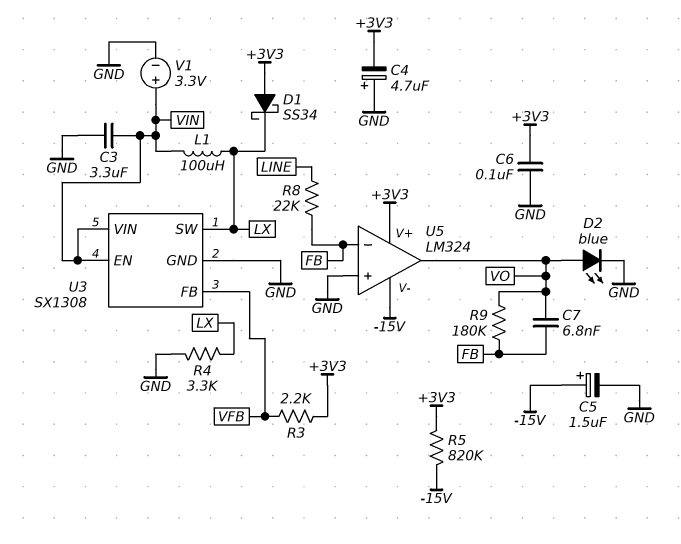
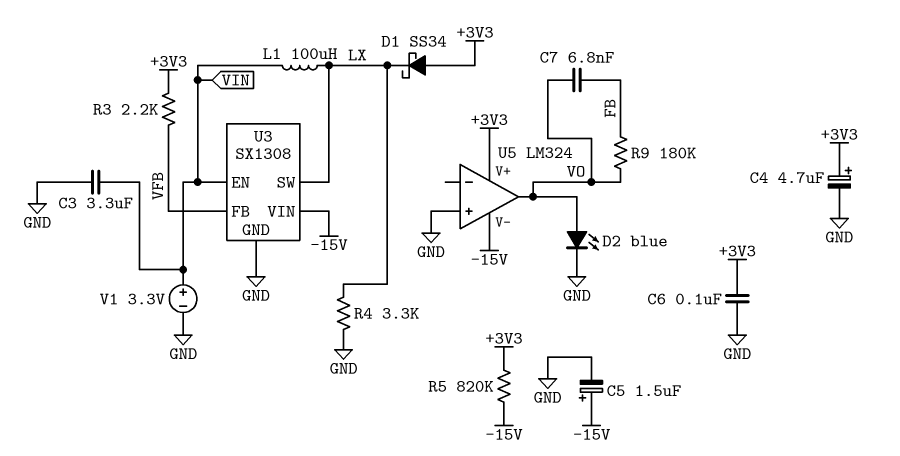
C4: 4.7uF (plus GND, minus +3V3) -> 4.7uF (plus +3V3, minus GND)
R8: 22k (FB, LINE) -> none
U3 pin VIN: VIN -> -15V
U5 pin in-: FB -> none

